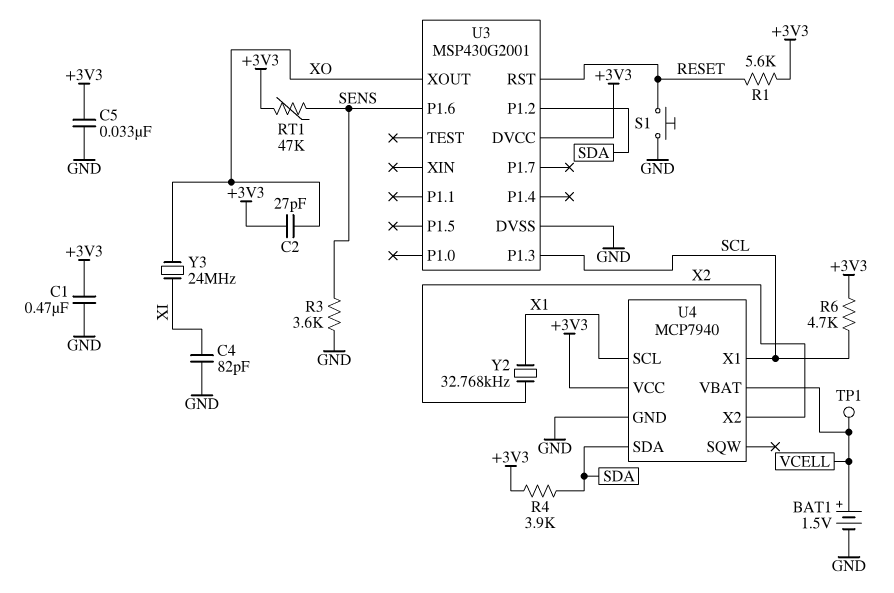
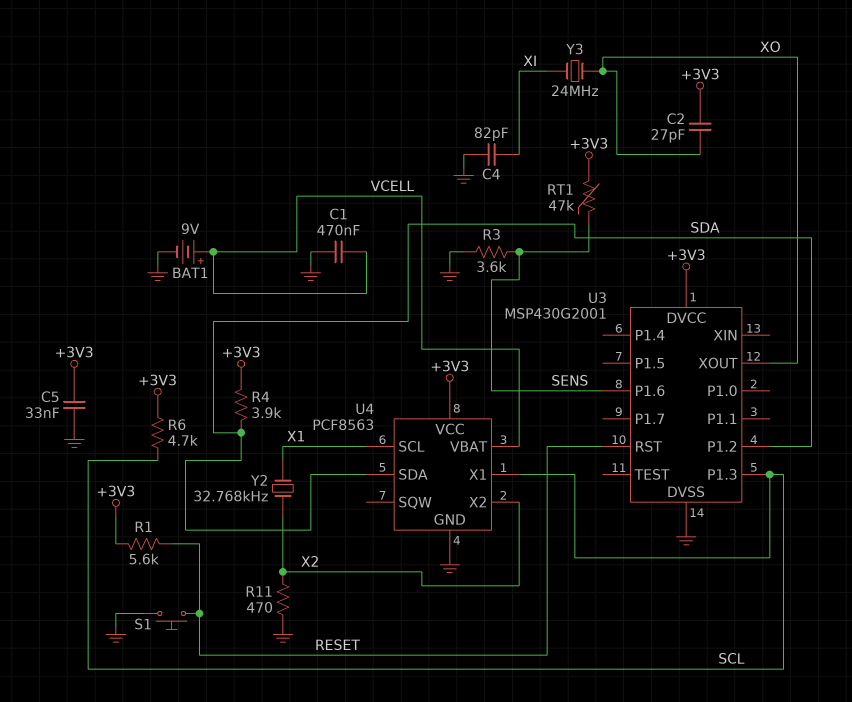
BAT1: 1.5V (plus VCELL, minus GND) -> 9V (plus VCELL, minus GND)
C1: 470nF (+3V3, GND) -> 470nF (GND, VCELL)
R11: none -> 470 (GND, X2)
TP1: test point (VCELL) -> none
U4: MCP7940 -> PCF8563

